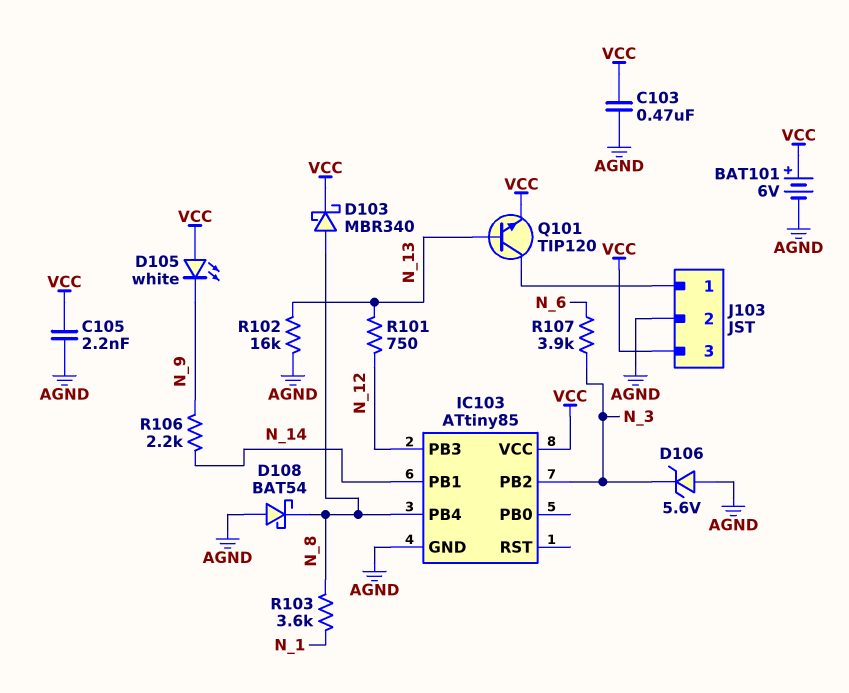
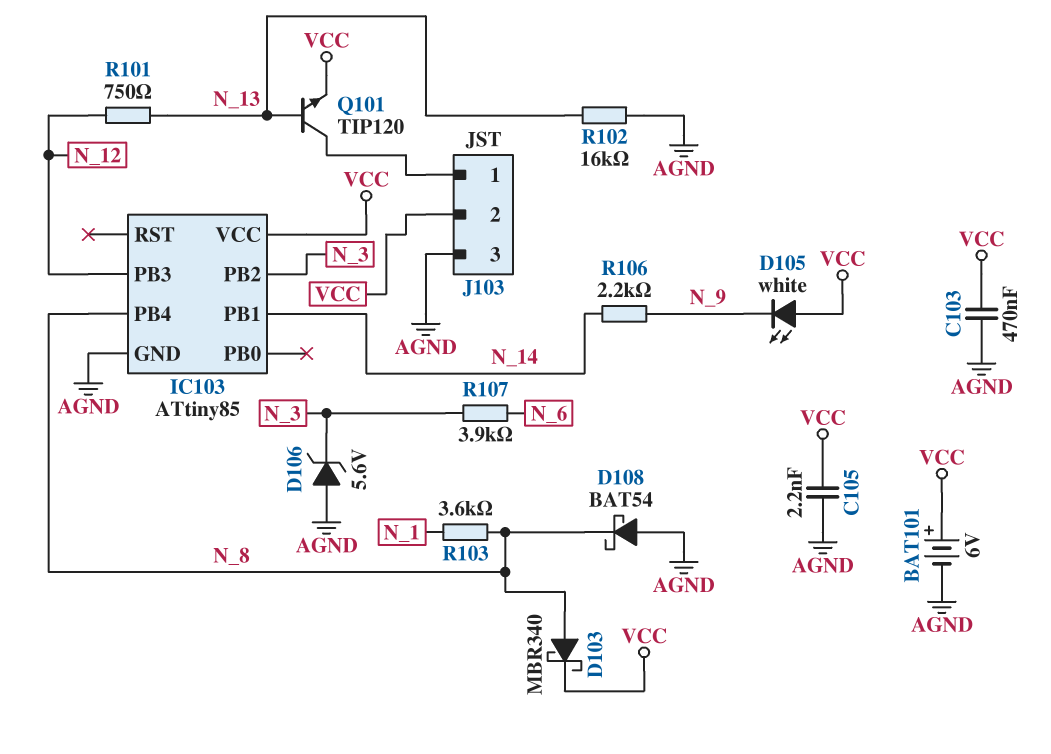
J103 pin 2: AGND -> VCC
J103 pin 3: VCC -> AGND

